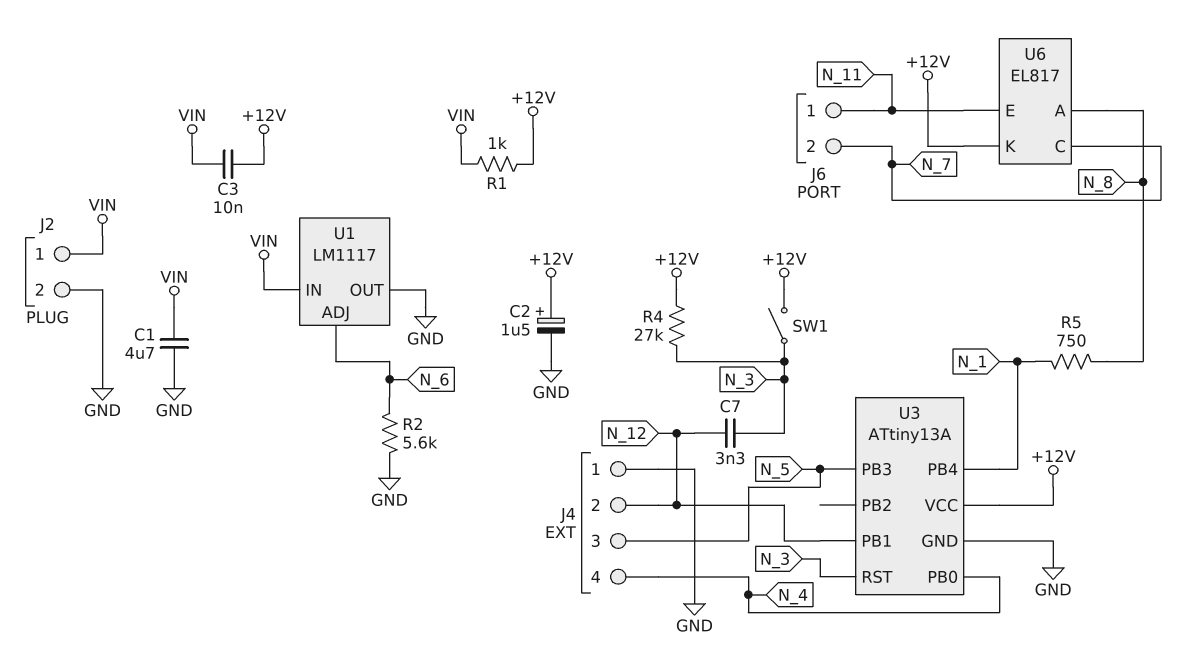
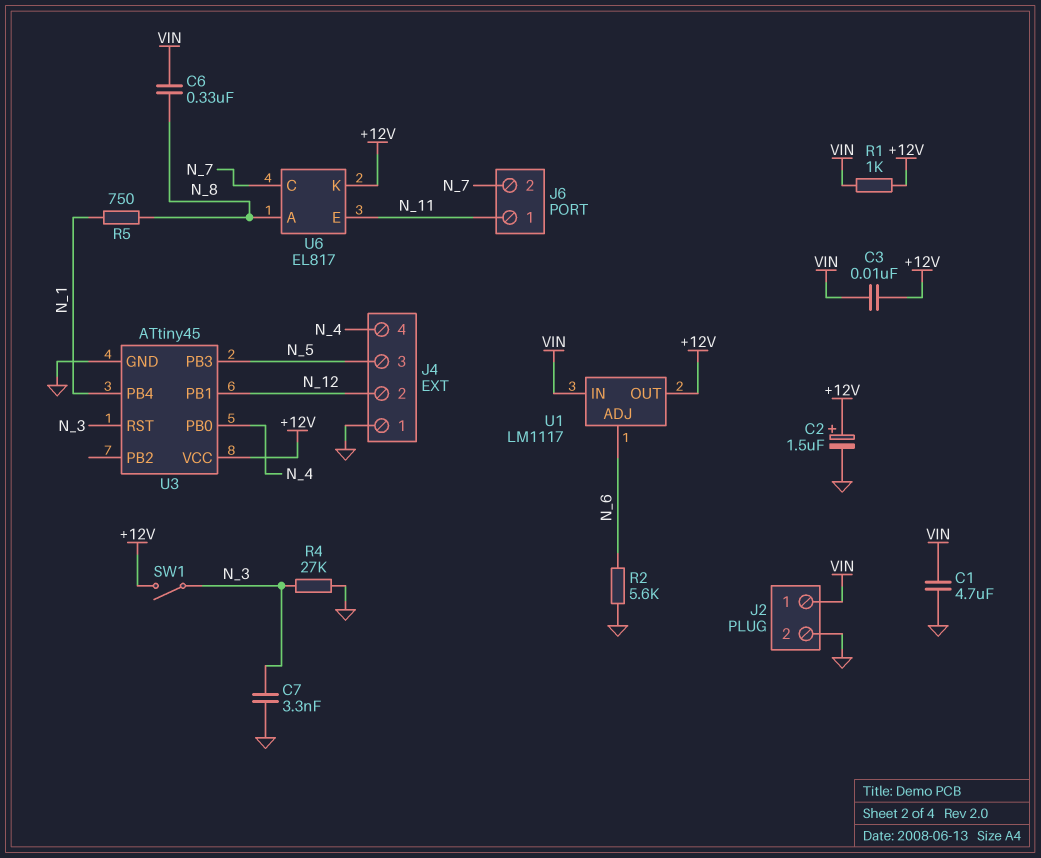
C6: none -> 330nF (N_8, VIN)
C7: 3.3nF (N_3, N_12) -> 3.3nF (GND, N_3)
R4: 27k (+12V, N_3) -> 27k (GND, N_3)
U1 pin OUT: GND -> +12V
U3: ATtiny13A -> ATtiny45

